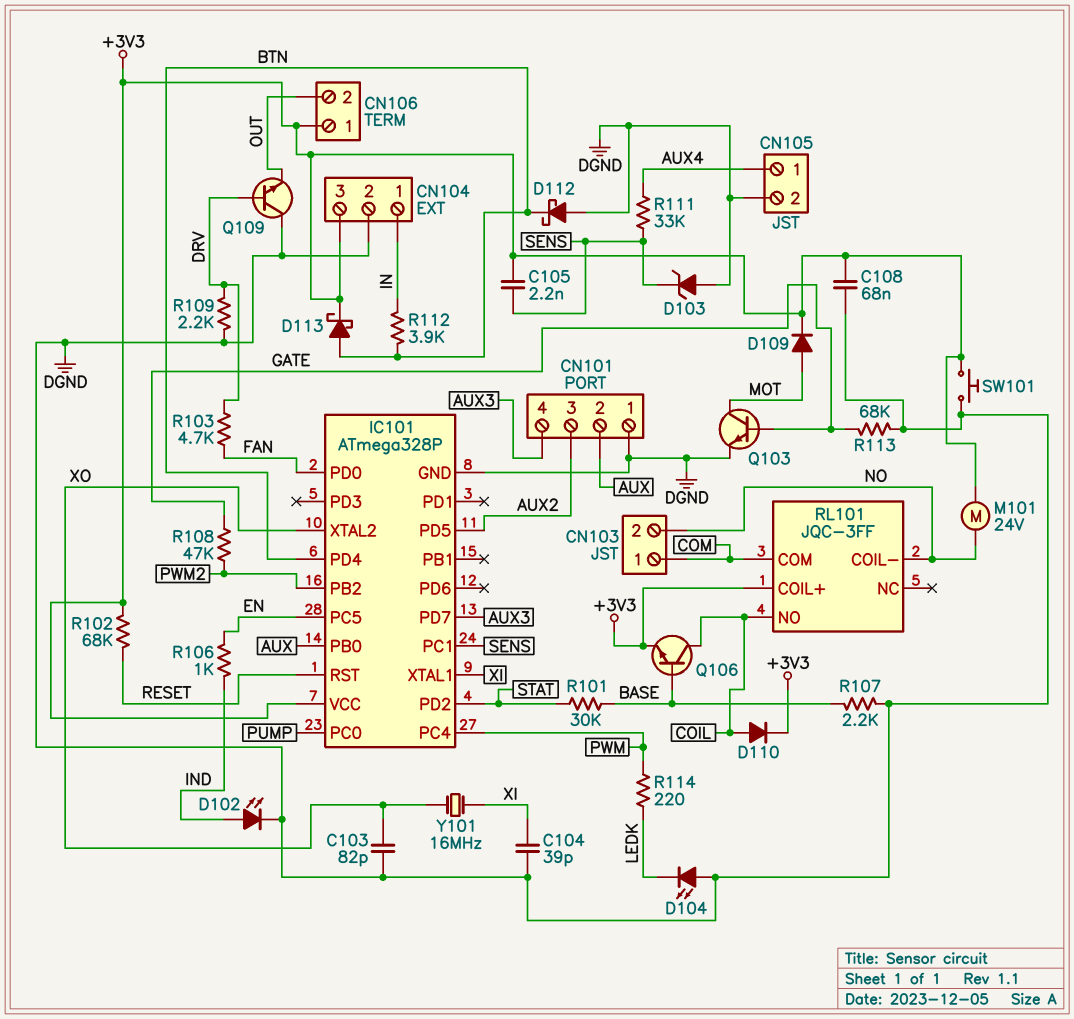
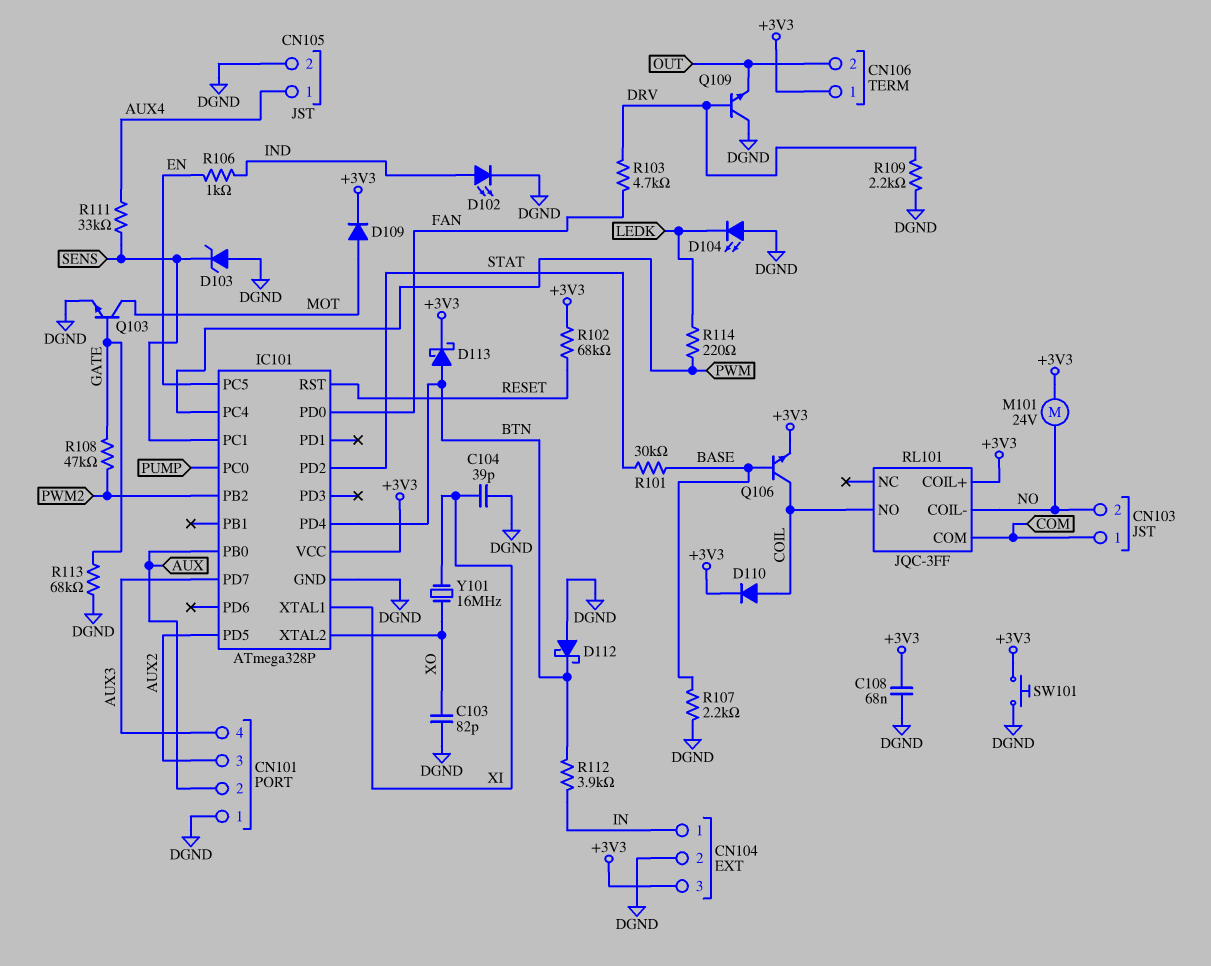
C105: 2.2nF (+3V3, SENS) -> none

